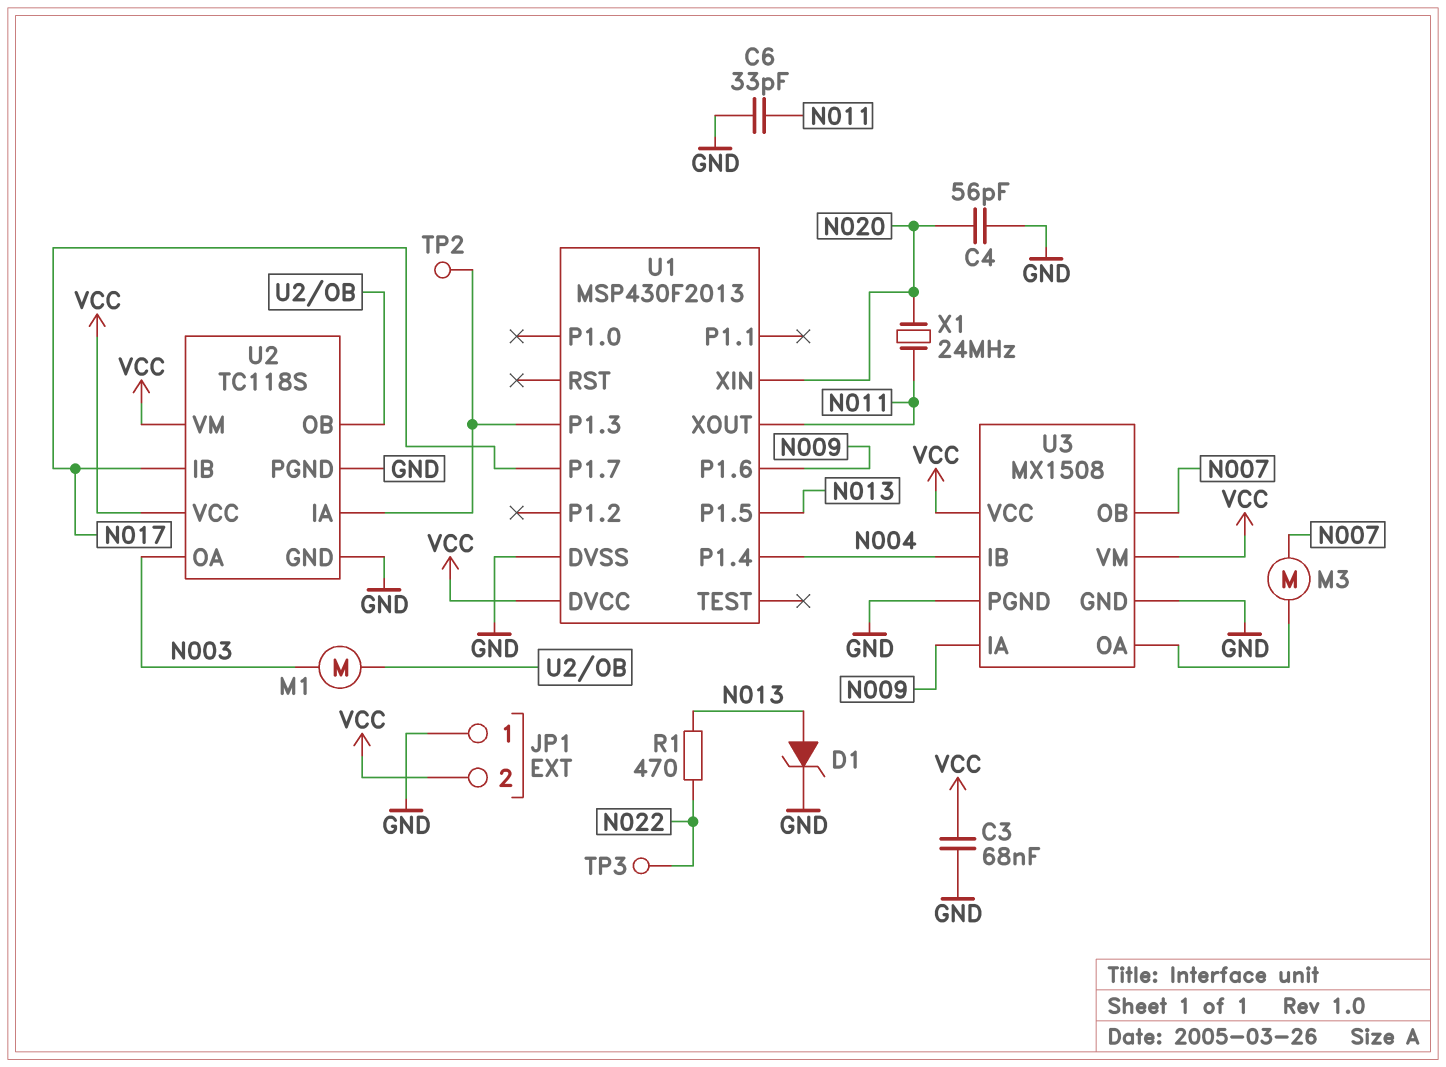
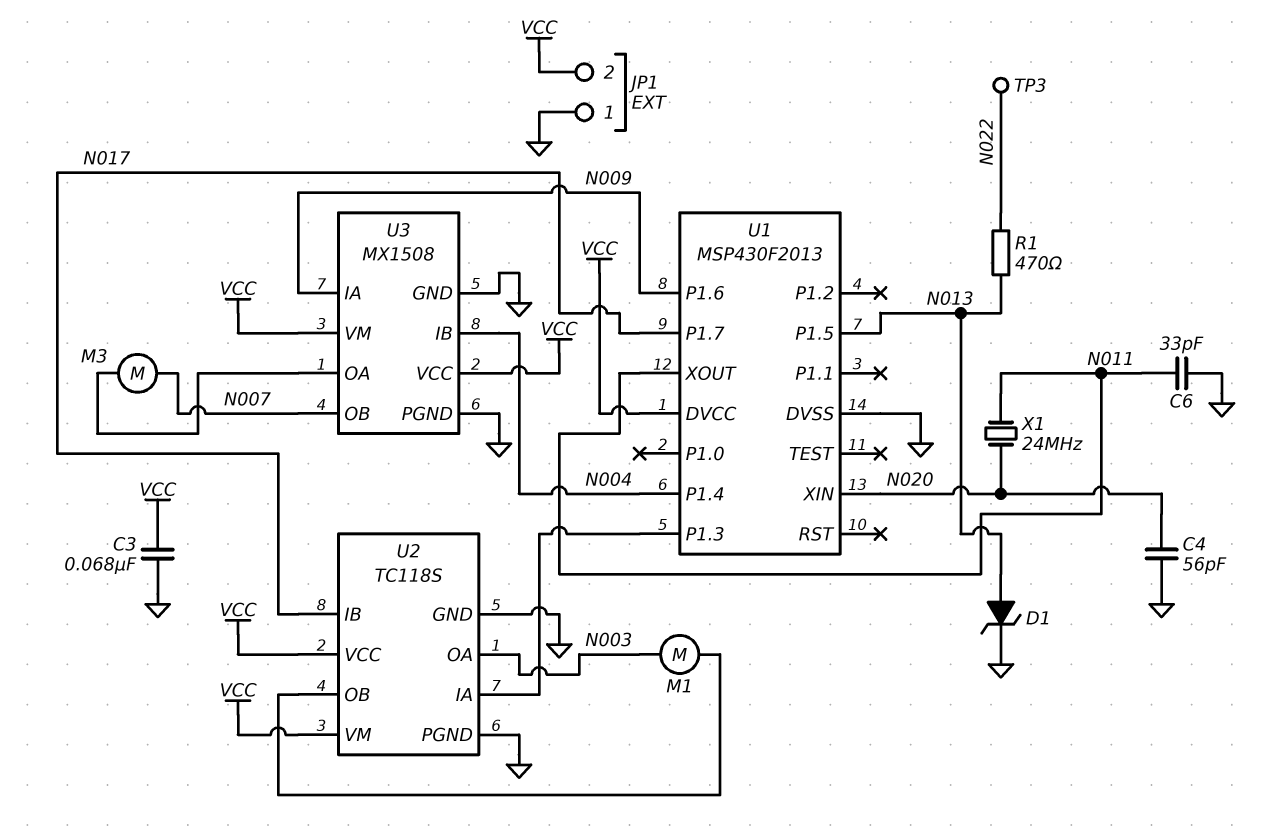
TP2: test point (U1/P1.3) -> none

